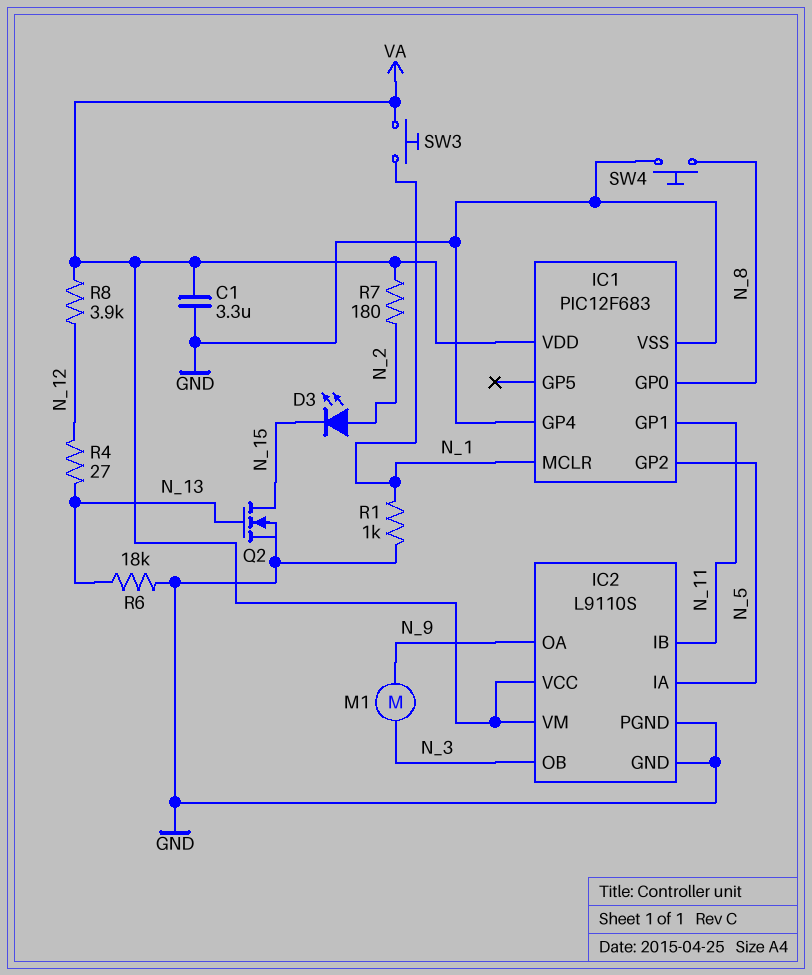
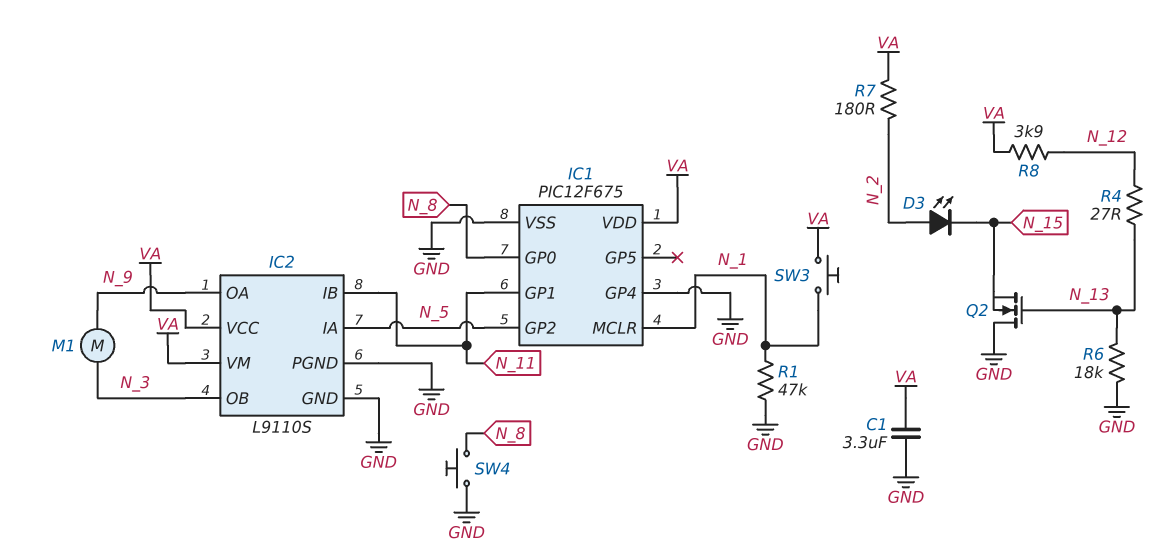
IC1: PIC12F683 -> PIC12F675
Q2: NMOS (G N_13, D N_15, S GND) -> NMOS (G N_13, D GND, S N_15)
R1: 1k (GND, N_1) -> 47k (GND, N_1)

